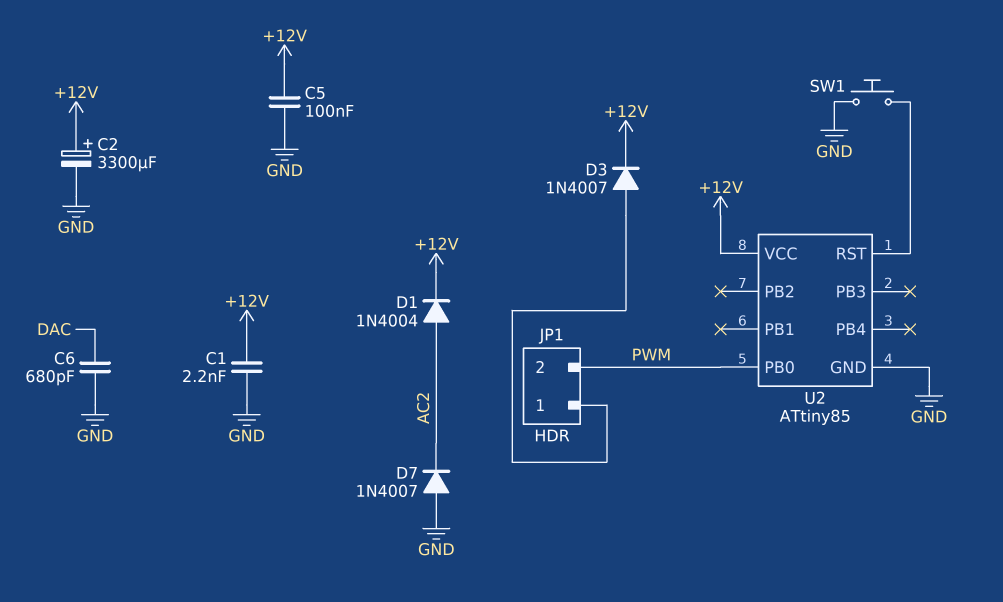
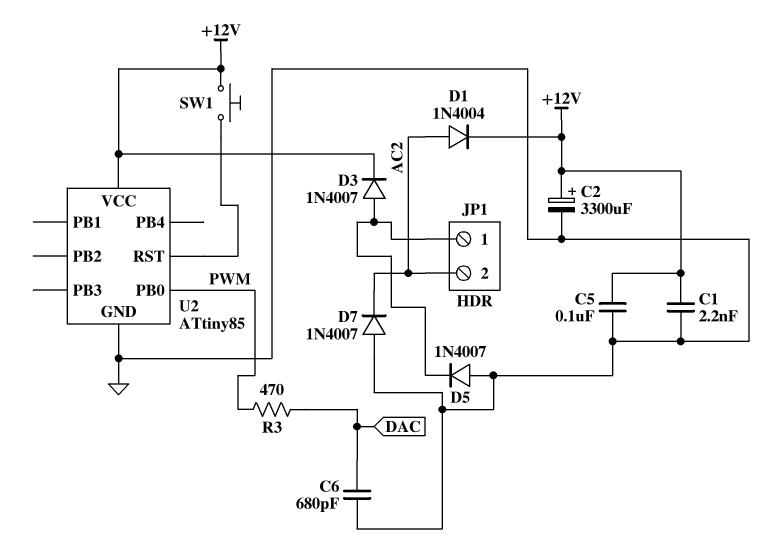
D5: none -> diode 1N4007 (A GND, K JP1/1)
JP1 pin 2: PWM -> AC2
R3: none -> 470 (DAC, PWM)
SW1: button (GND, U2/RST) -> button (+12V, U2/RST)

